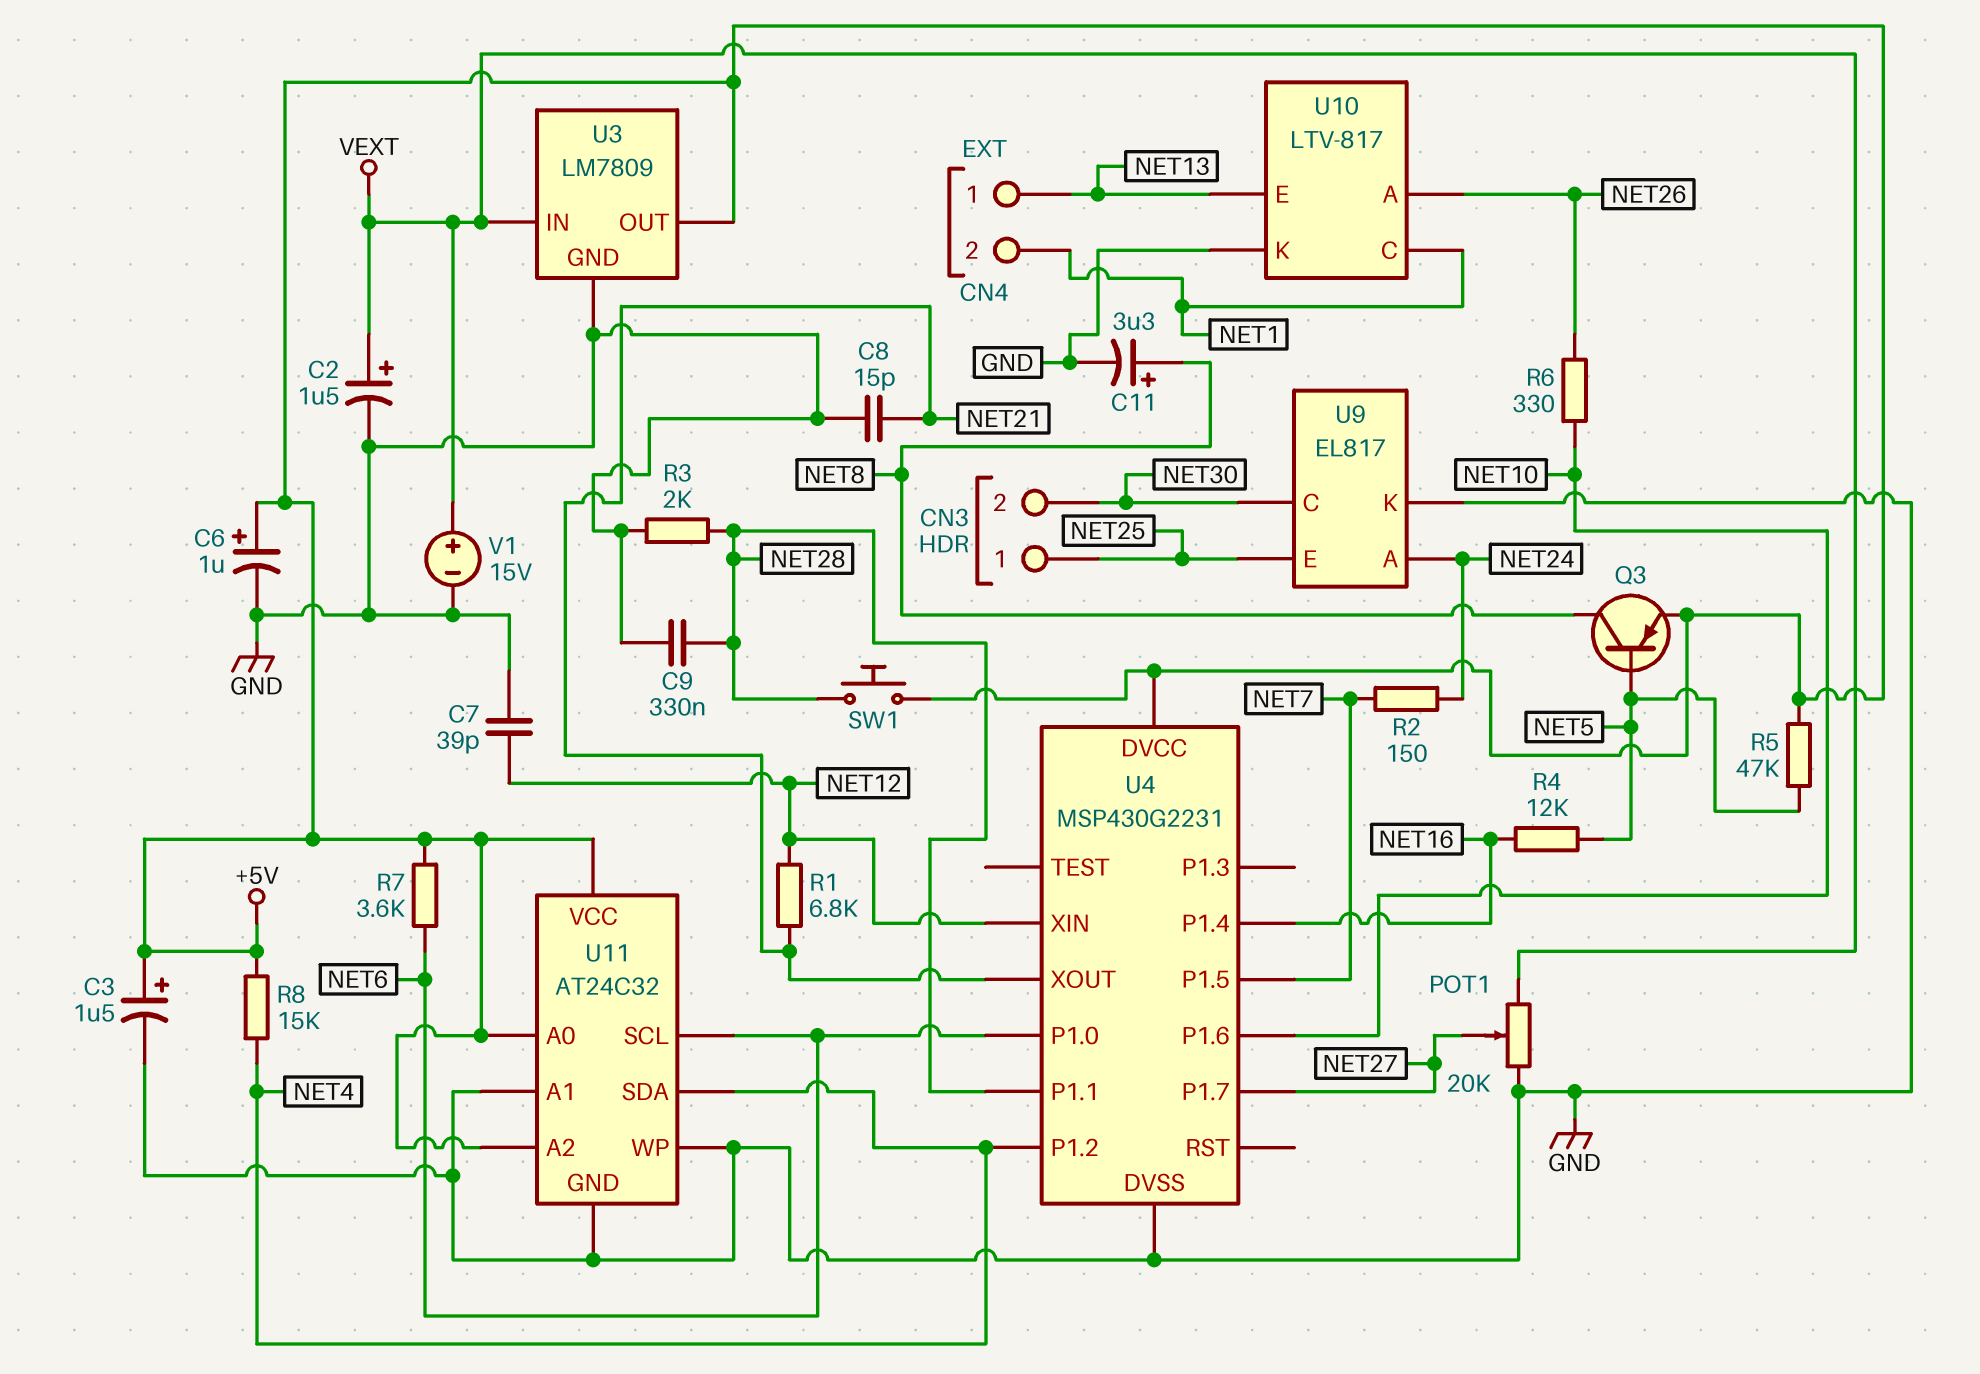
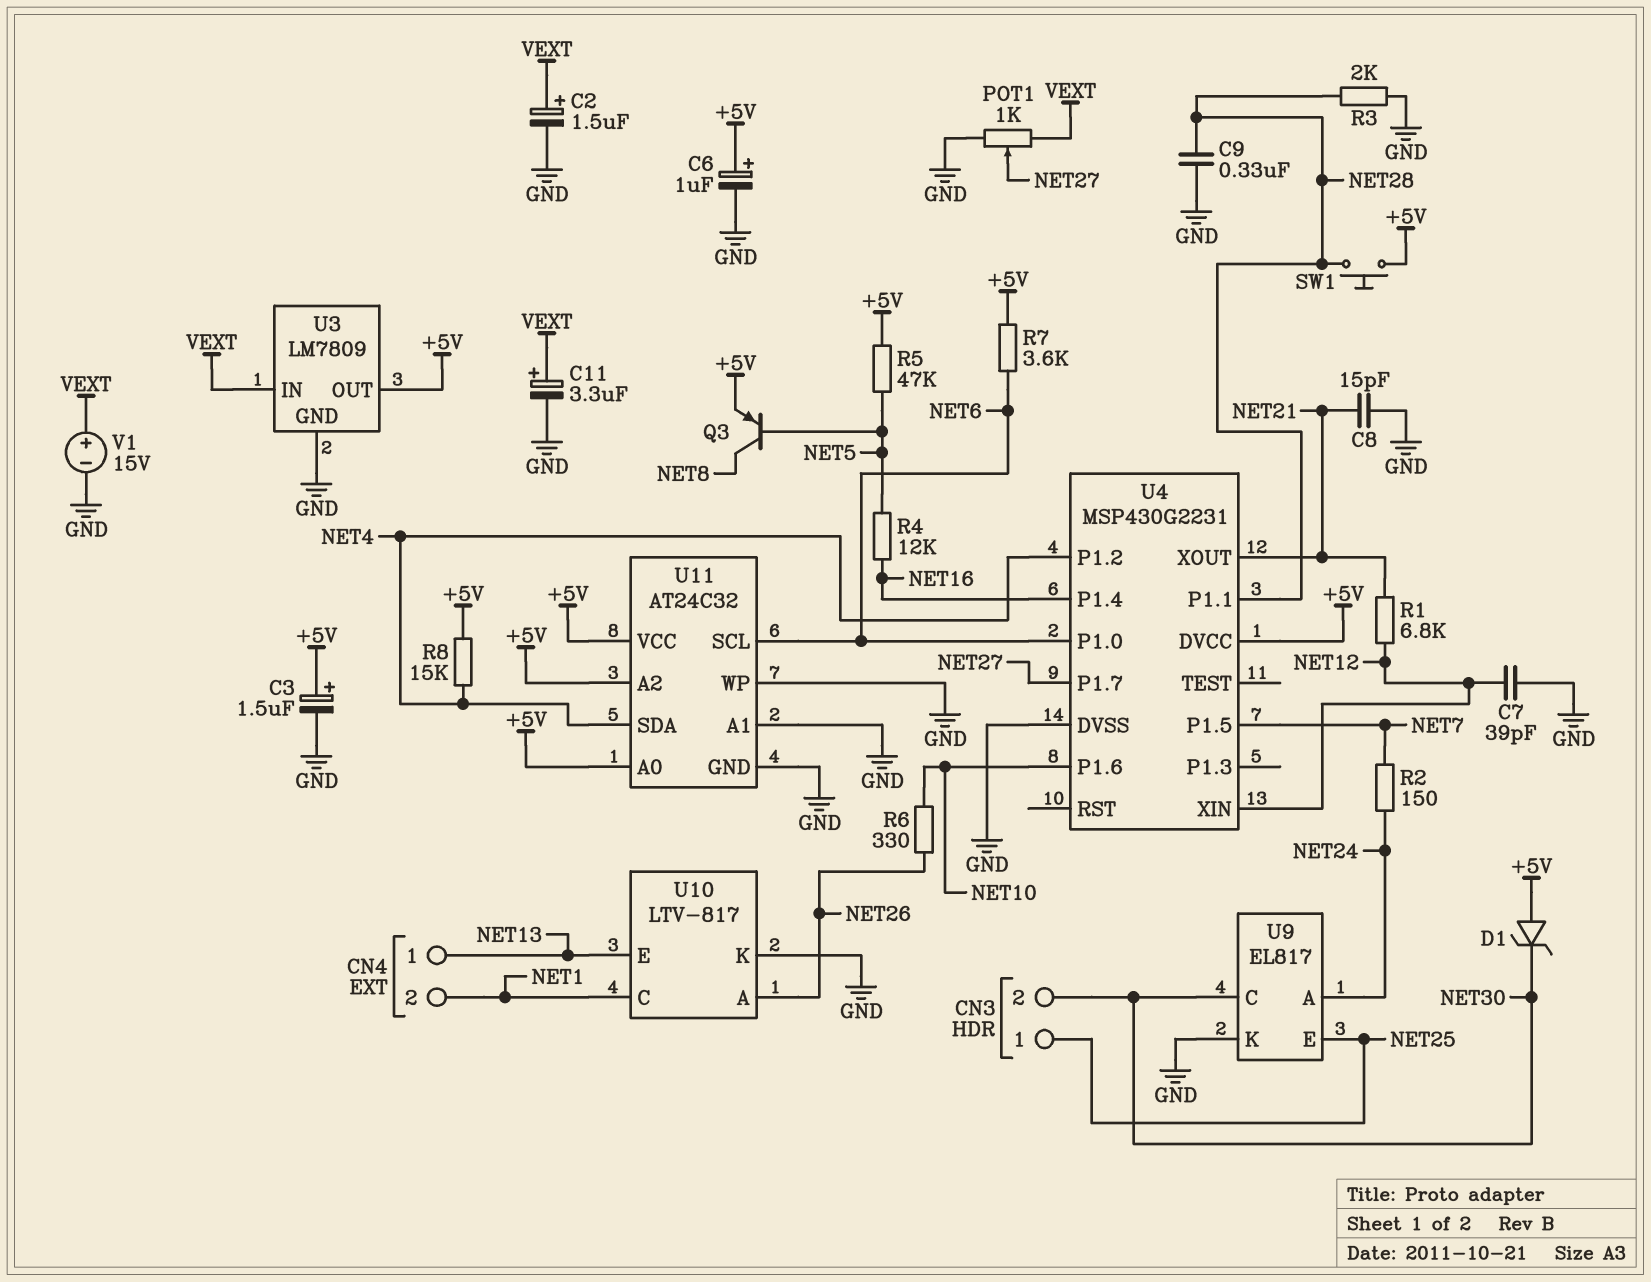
C11: 3.3uF (plus NET8, minus GND) -> 3.3uF (plus VEXT, minus GND)
D1: none -> zener (A +5V, K NET30)
POT1: 20k (GND, VEXT, wiper NET27) -> 1k (GND, VEXT, wiper NET27)

